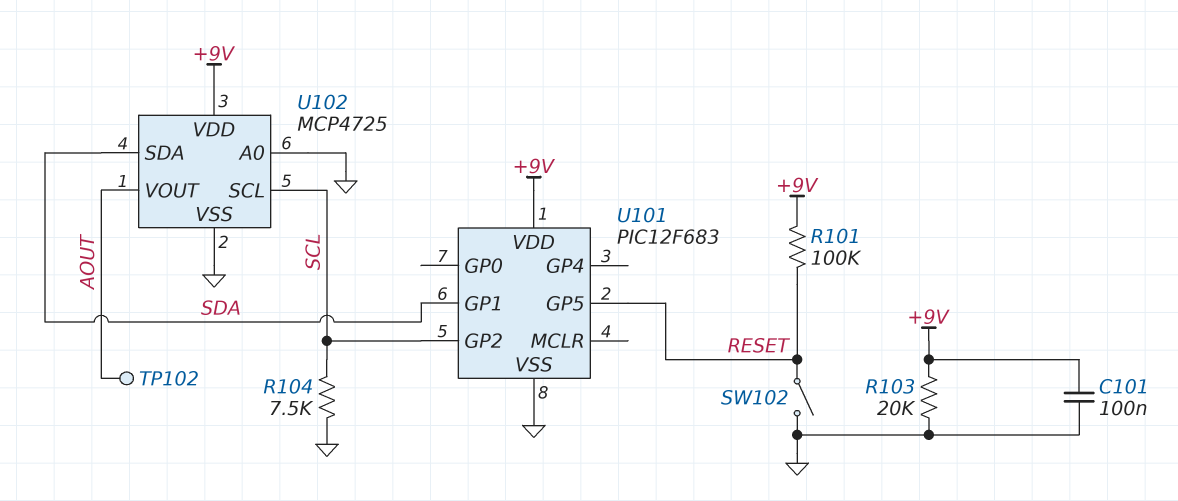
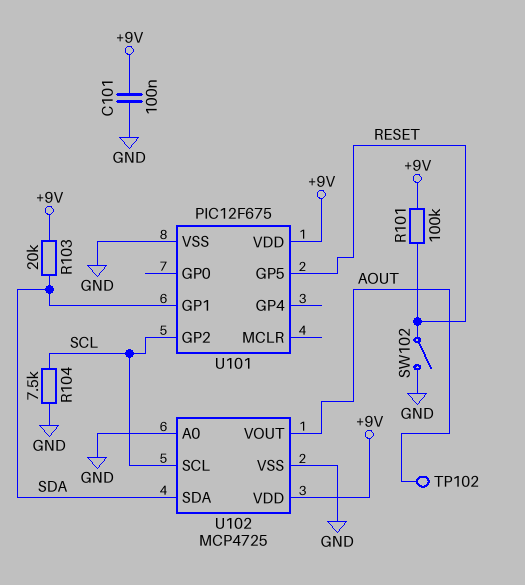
R103: 20k (+9V, GND) -> 20k (+9V, SDA)
U101: PIC12F683 -> PIC12F675

